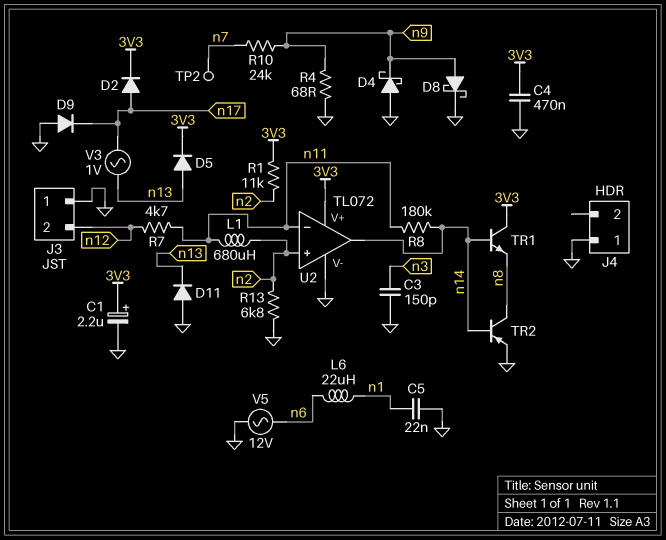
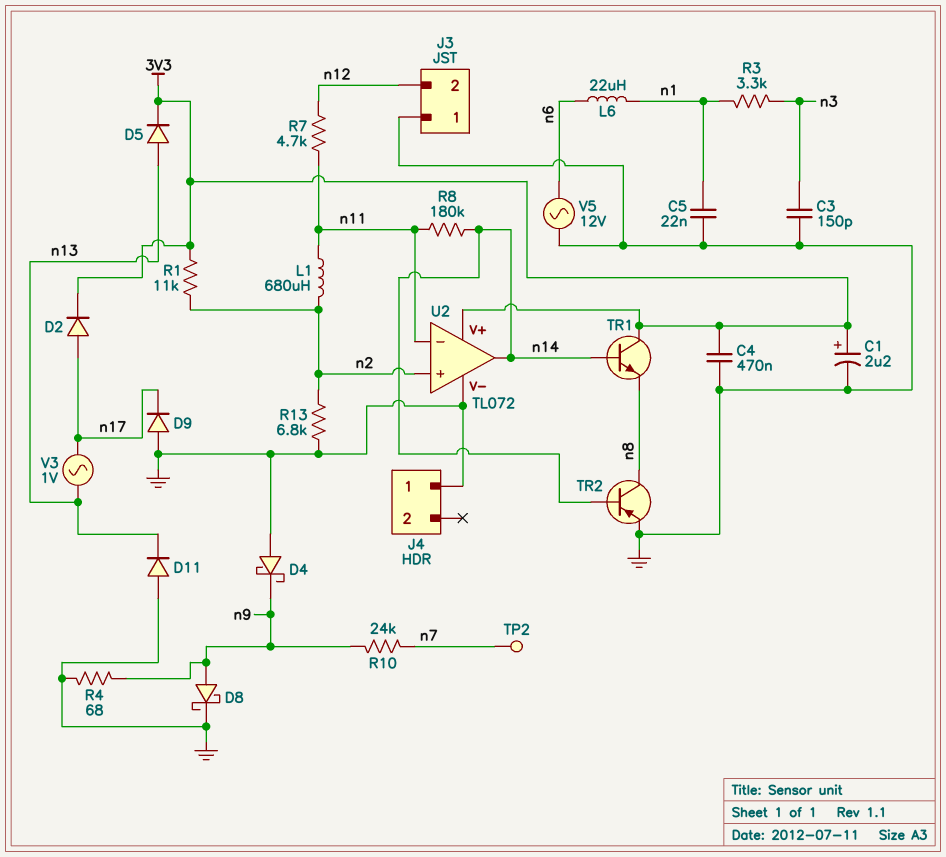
R3: none -> 3.3k (n1, n3)

